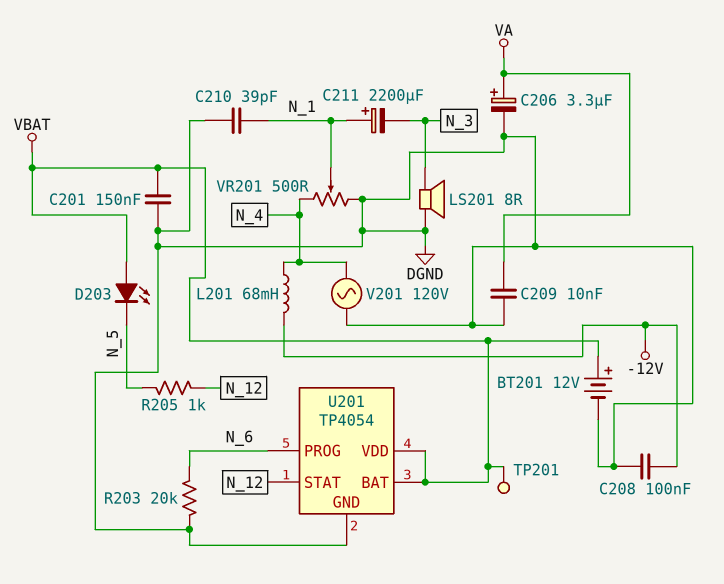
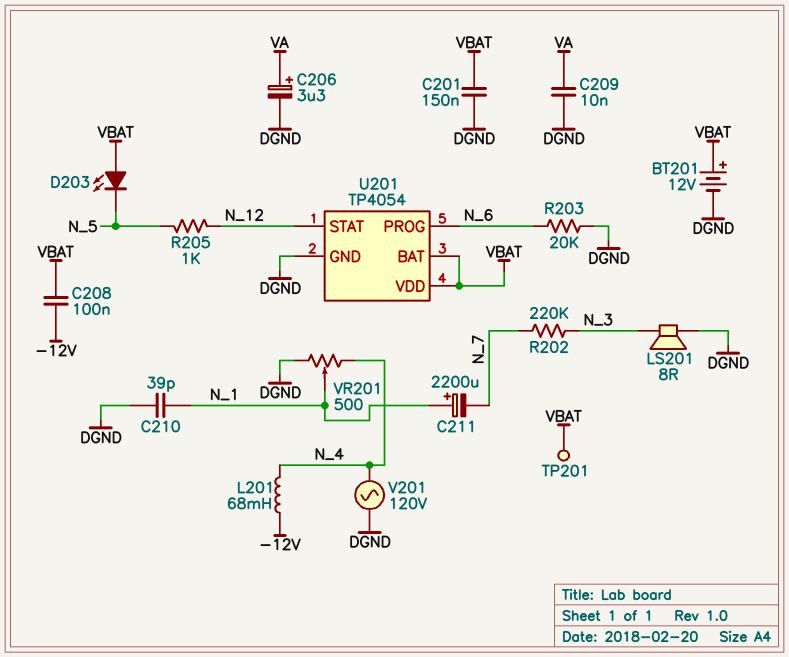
C208: 100nF (-12V, DGND) -> 100nF (-12V, VBAT)
C211: 2200uF (plus N_1, minus N_3) -> 2200uF (plus N_1, minus N_7)
R202: none -> 220k (N_3, N_7)

